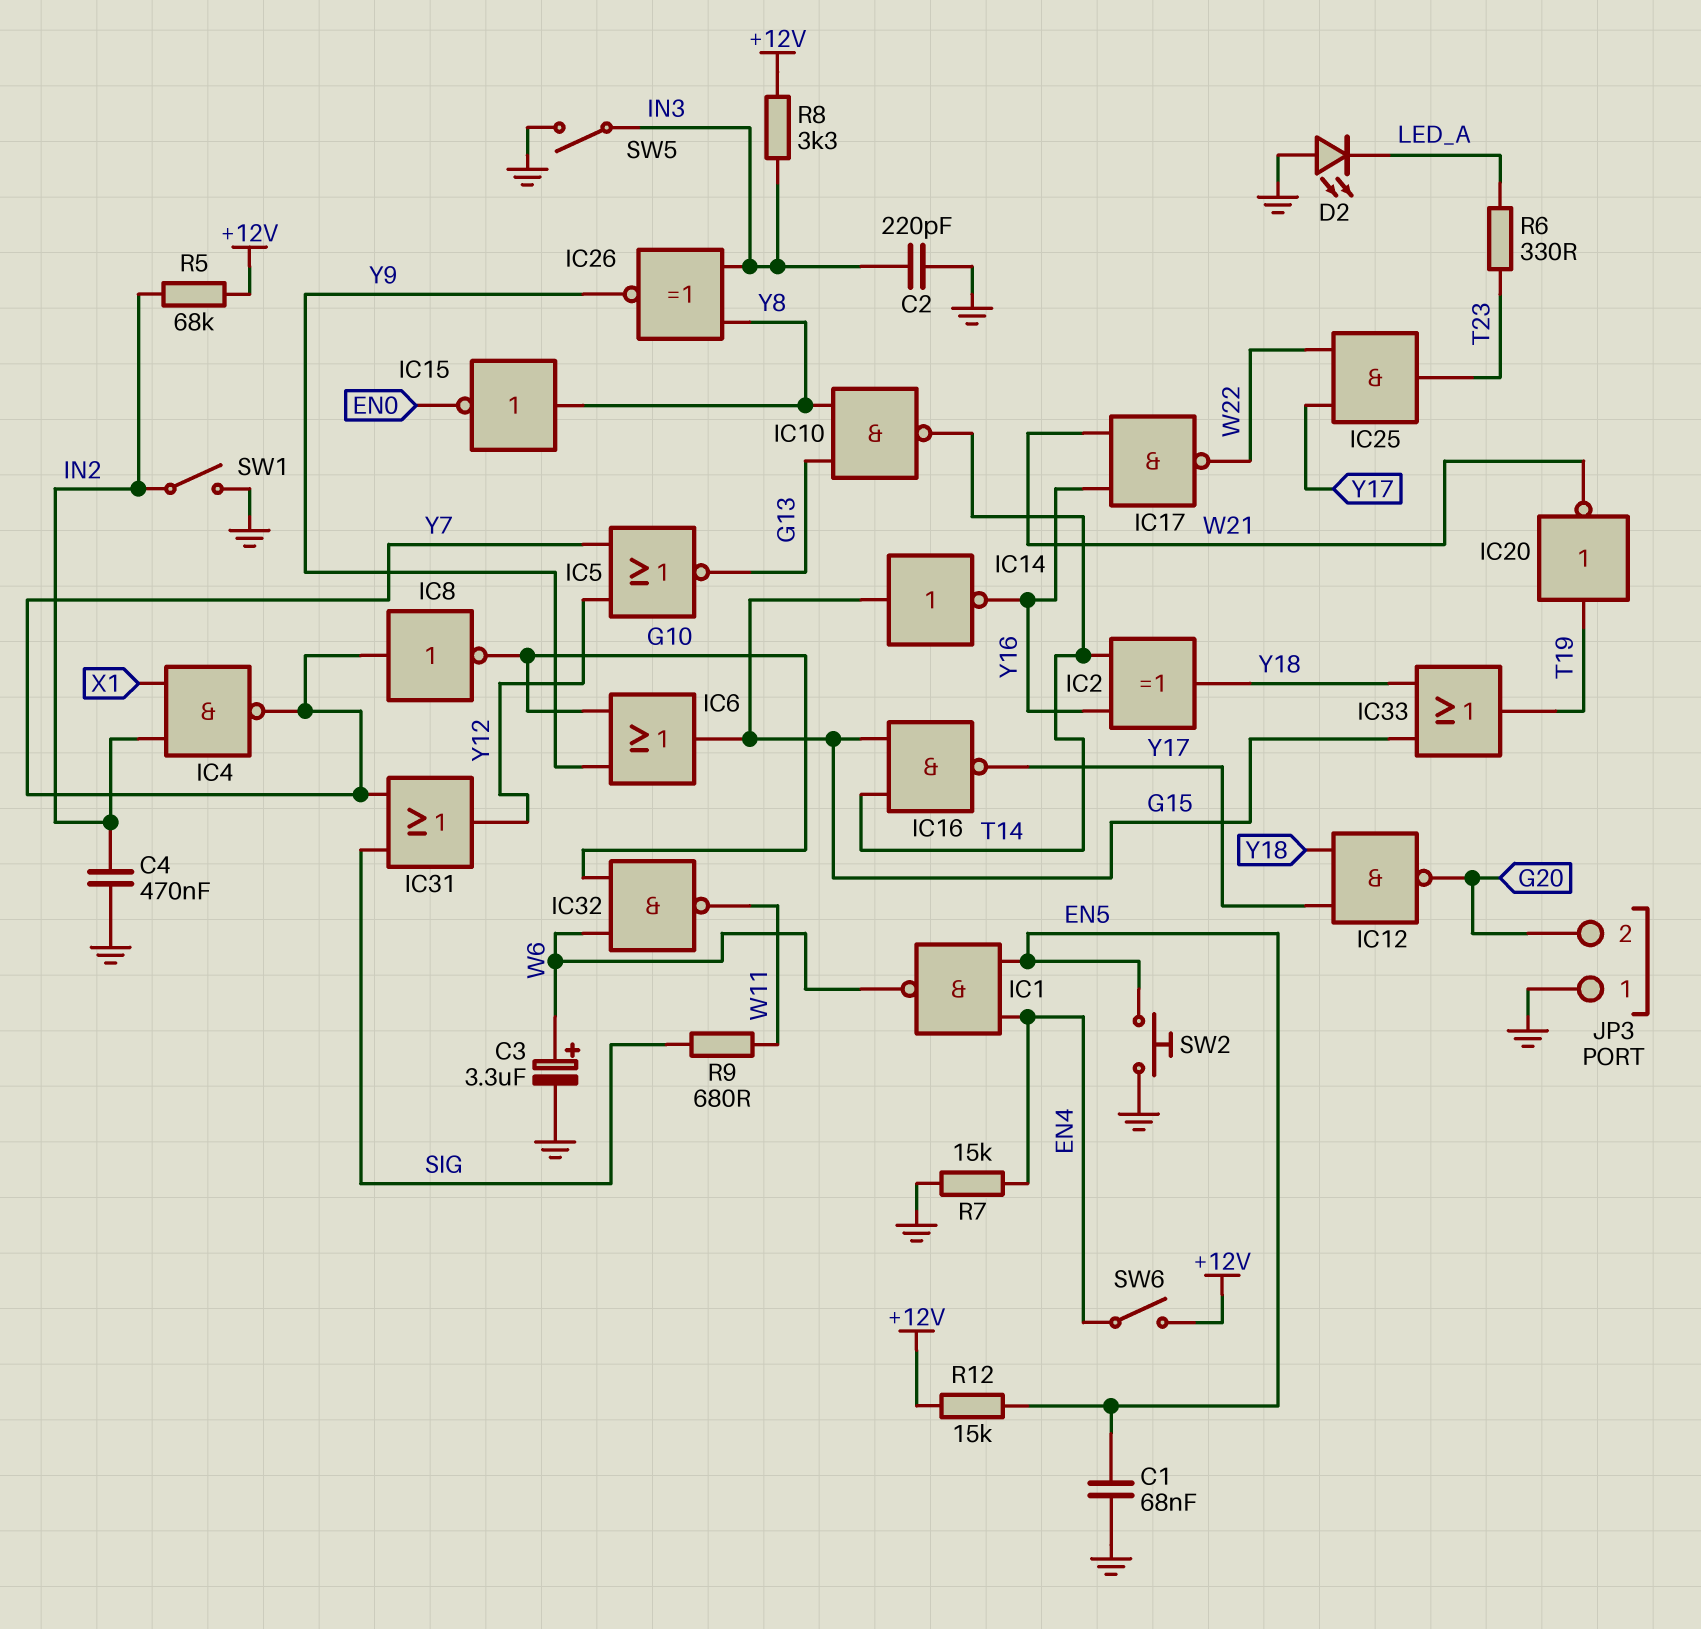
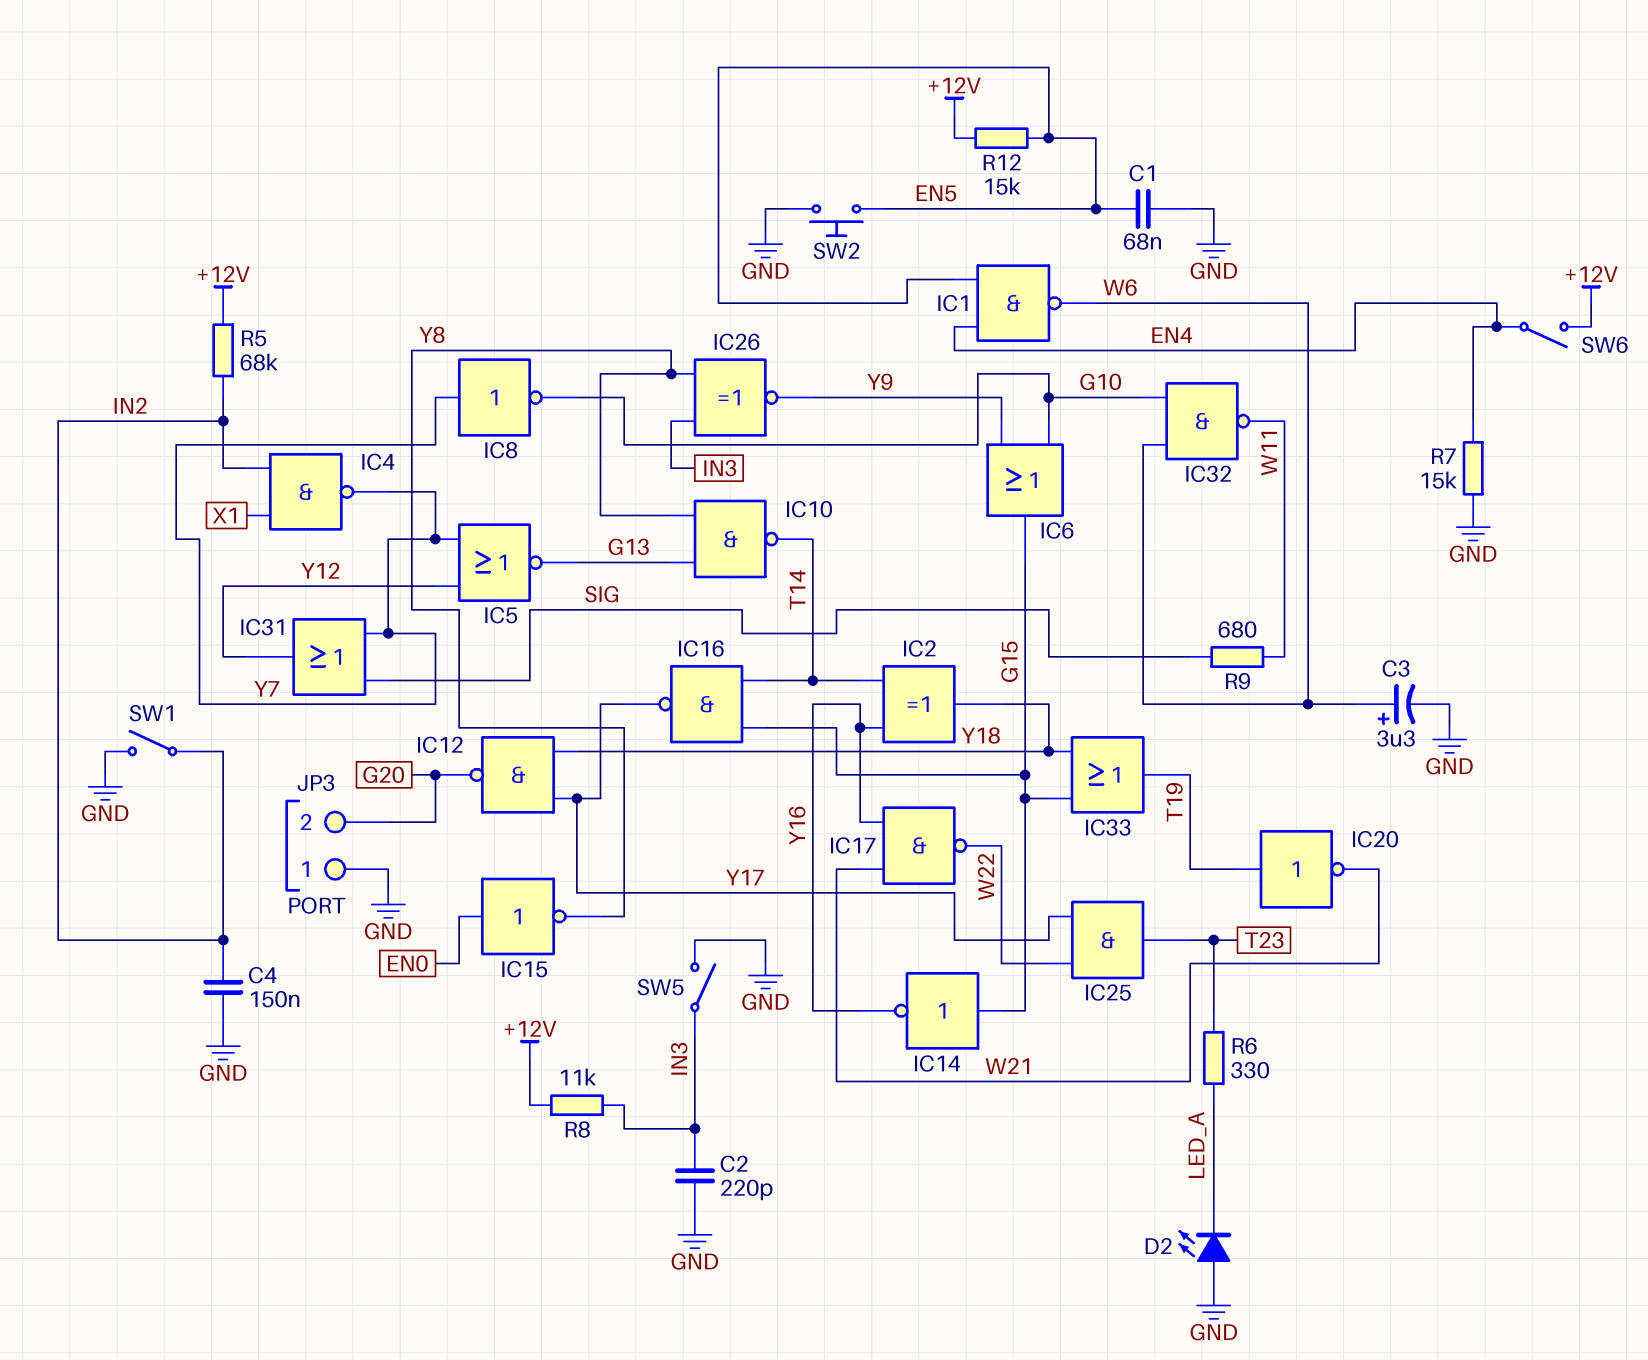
C4: 470nF (GND, IN2) -> 150nF (GND, IN2)
IC15: NOT (in Y8, out EN0) -> NOT (in EN0, out Y8)
R8: 3.3k (+12V, IN3) -> 11k (+12V, IN3)

